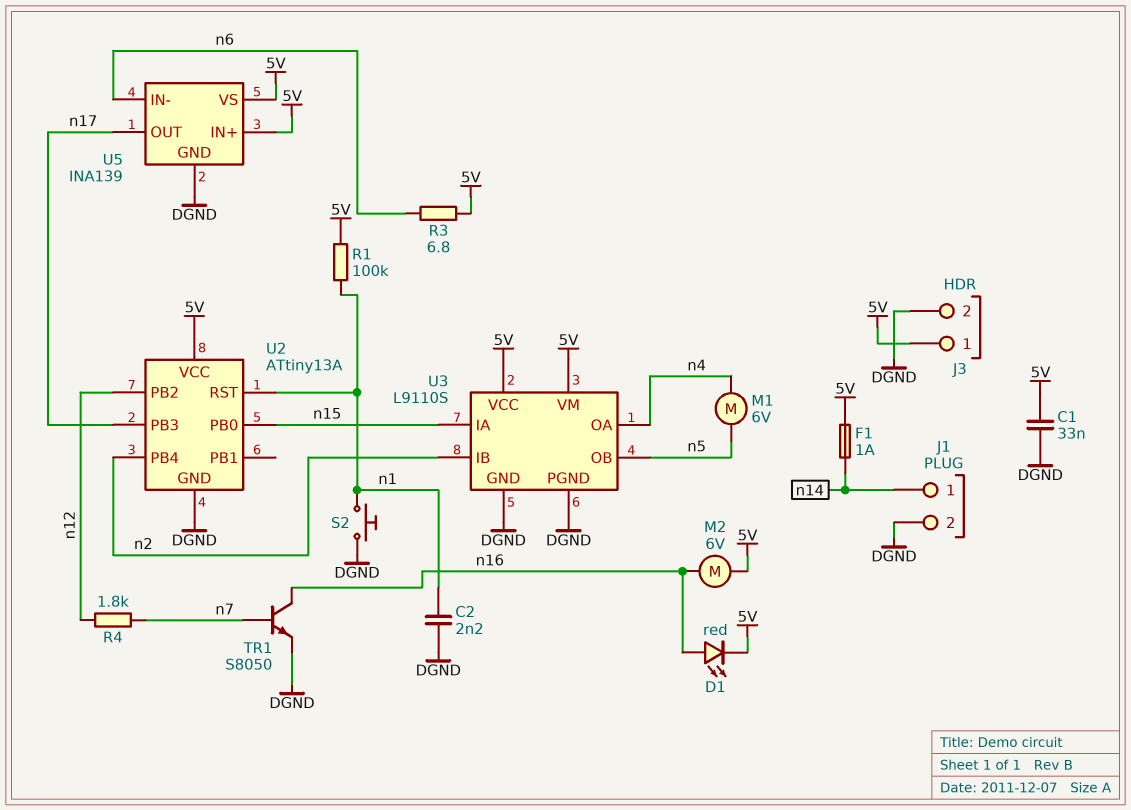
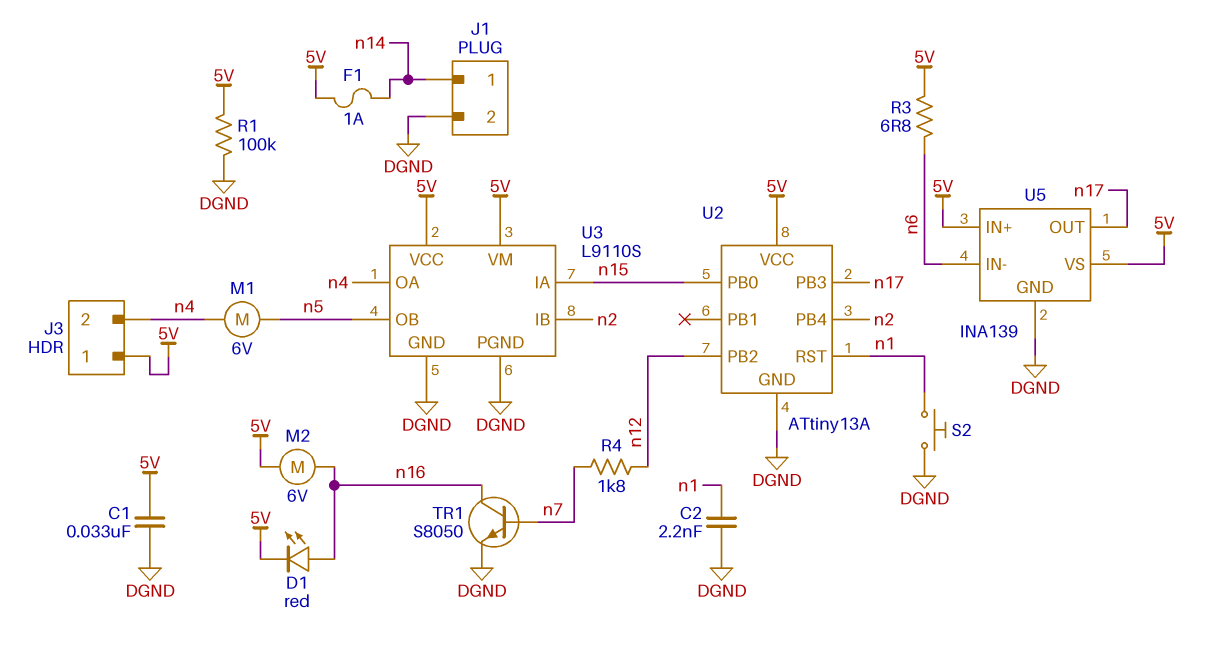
J3 pin 2: DGND -> n4
R1: 100k (5V, n1) -> 100k (5V, DGND)

